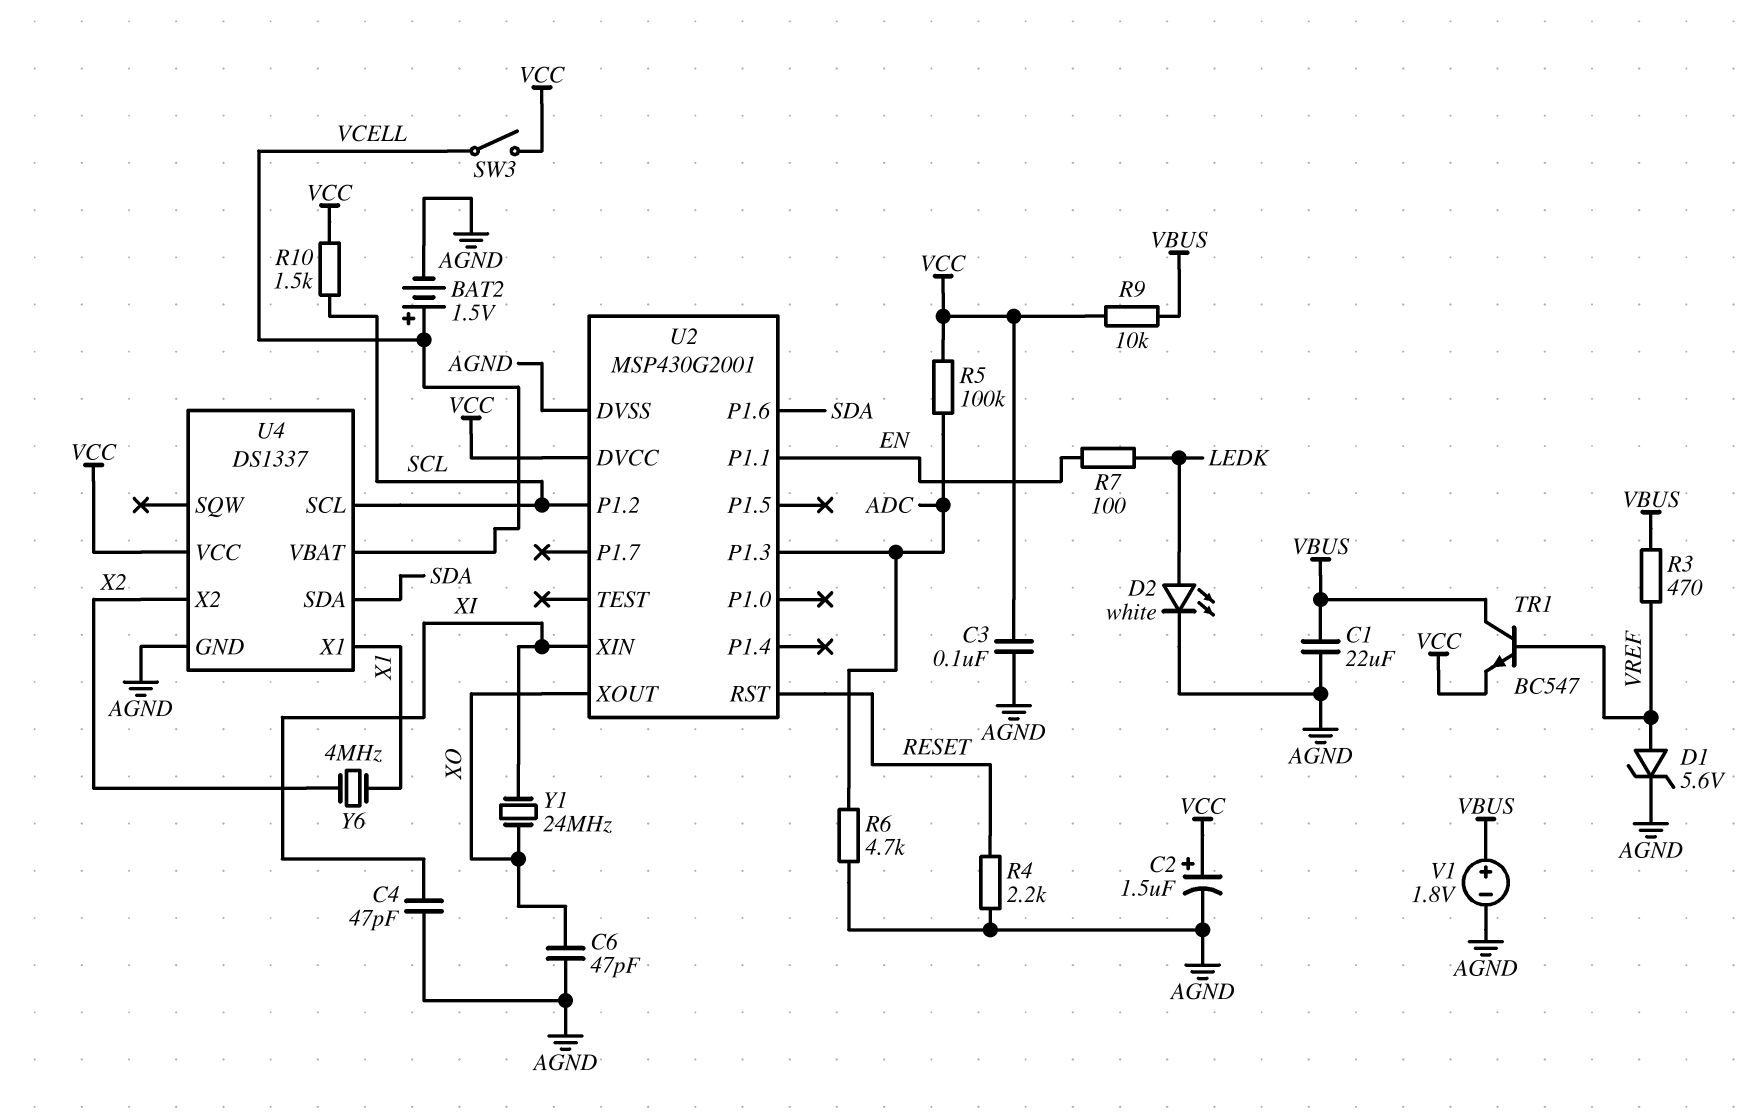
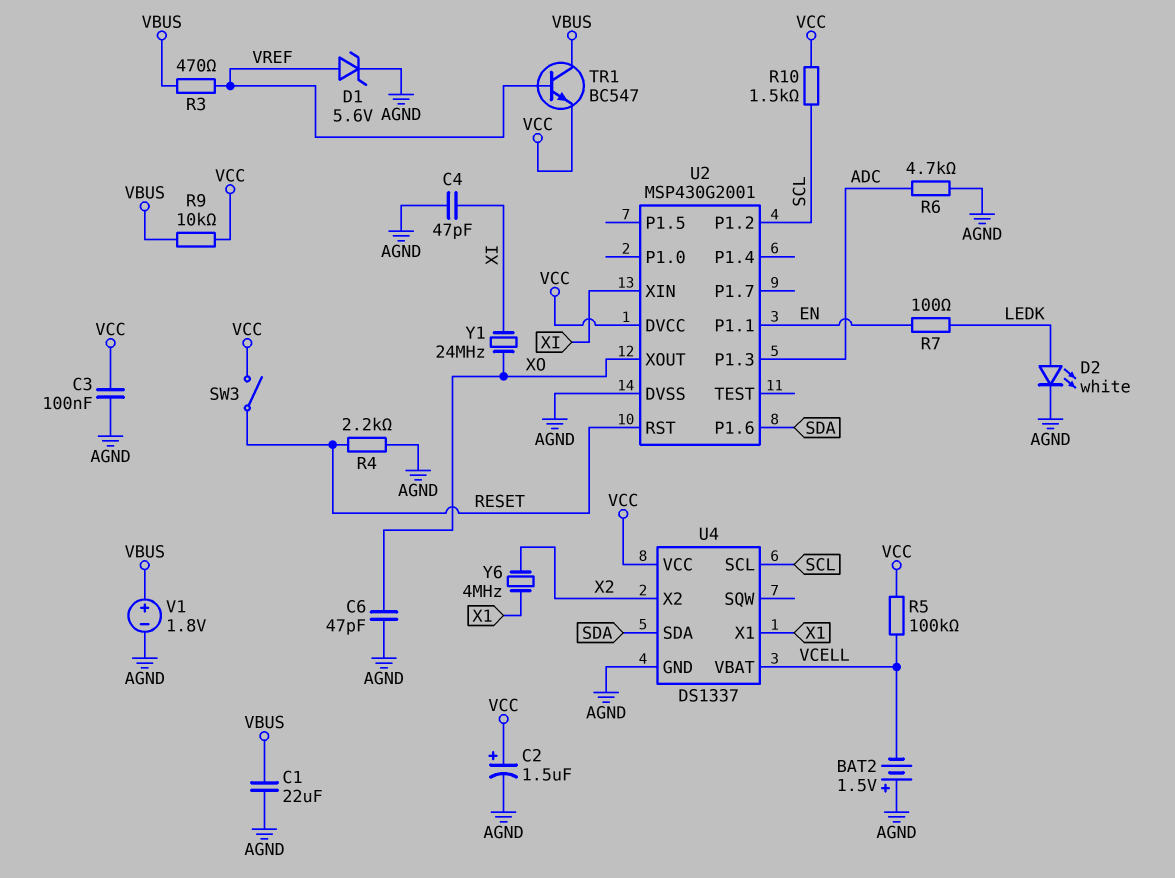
BAT2: 1.5V (plus VCELL, minus AGND) -> 1.5V (plus AGND, minus VCELL)
R5: 100k (ADC, VCC) -> 100k (VCC, VCELL)
SW3: switch (VCC, VCELL) -> switch (RESET, VCC)

